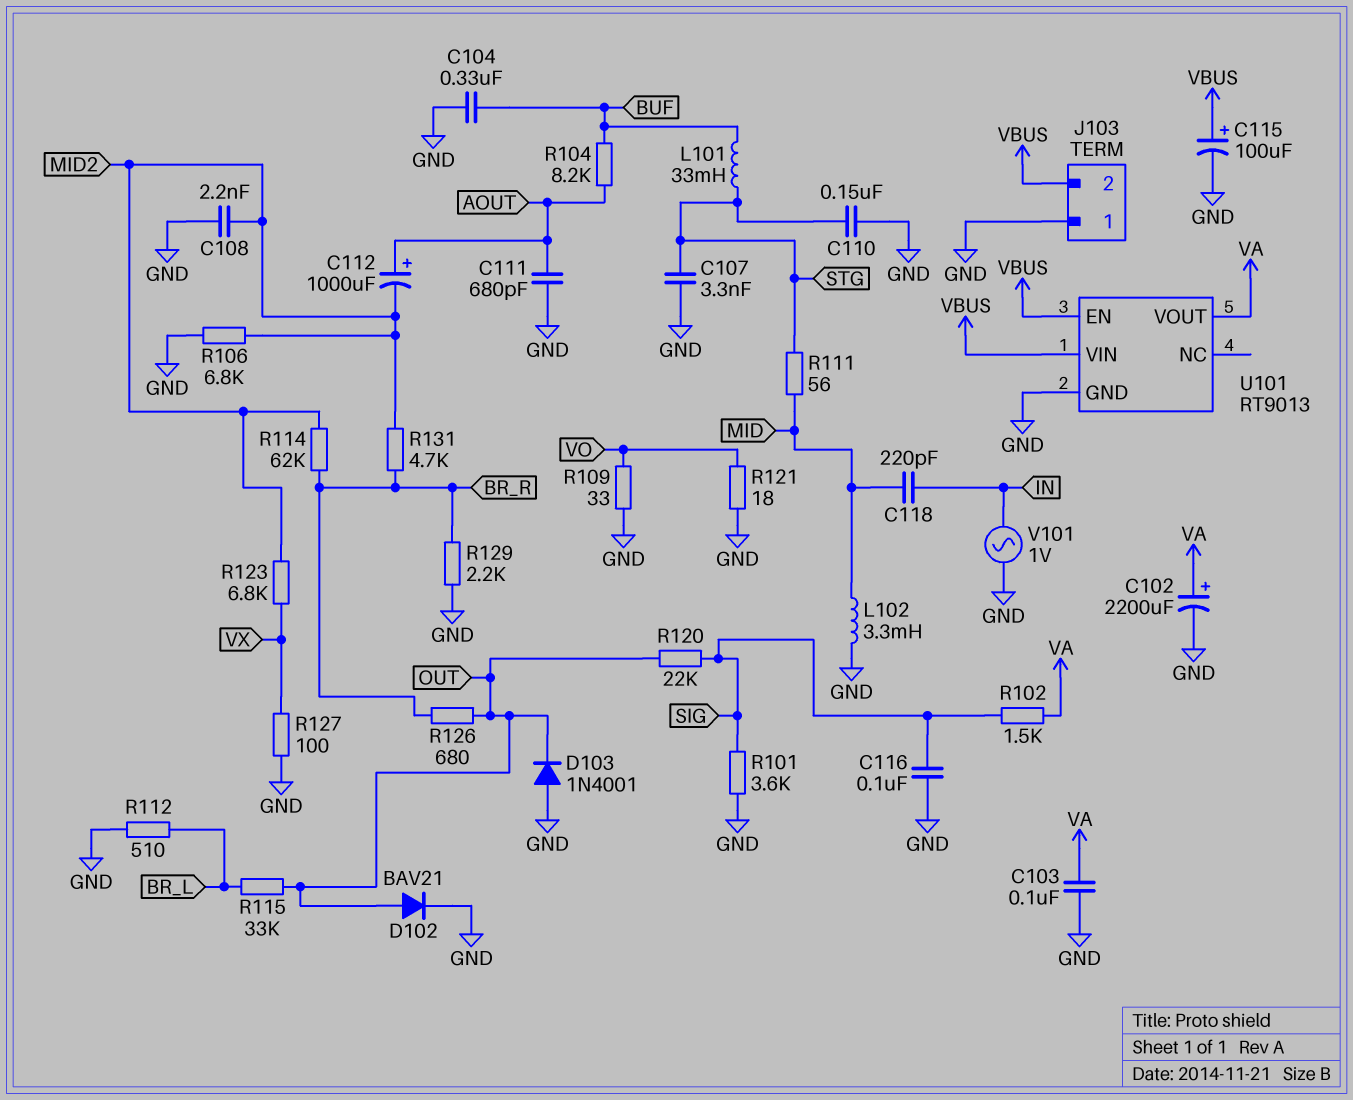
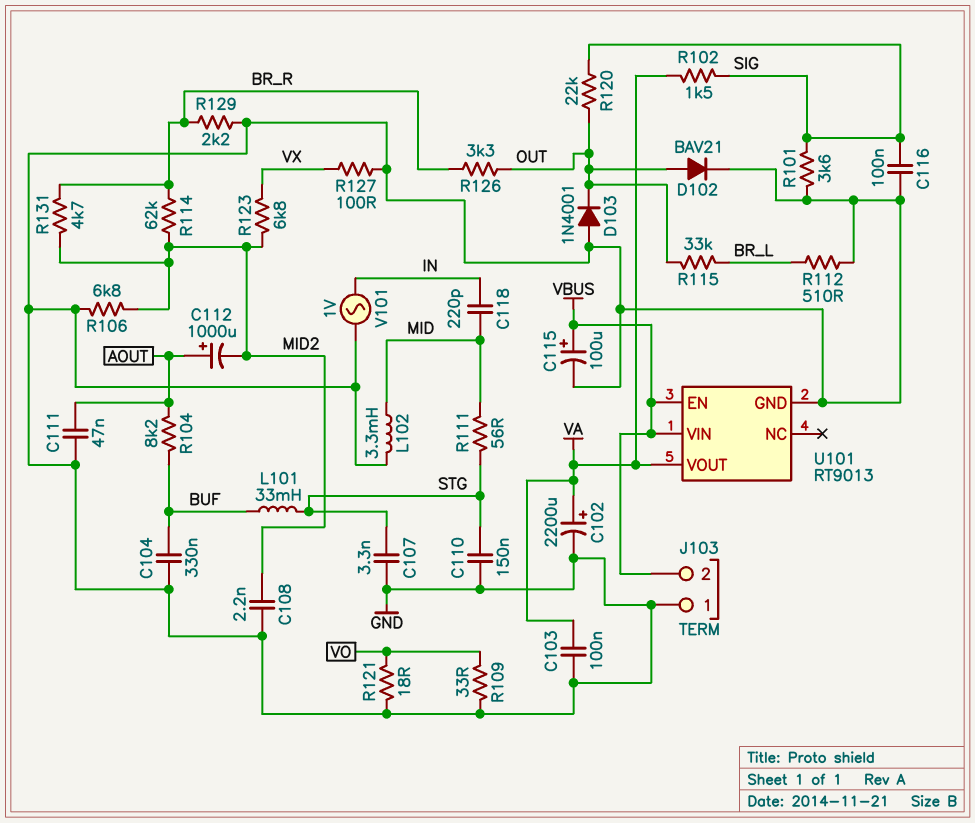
C111: 680pF (AOUT, GND) -> 47nF (AOUT, GND)
R126: 680 (BR_R, OUT) -> 3.3k (BR_R, OUT)

